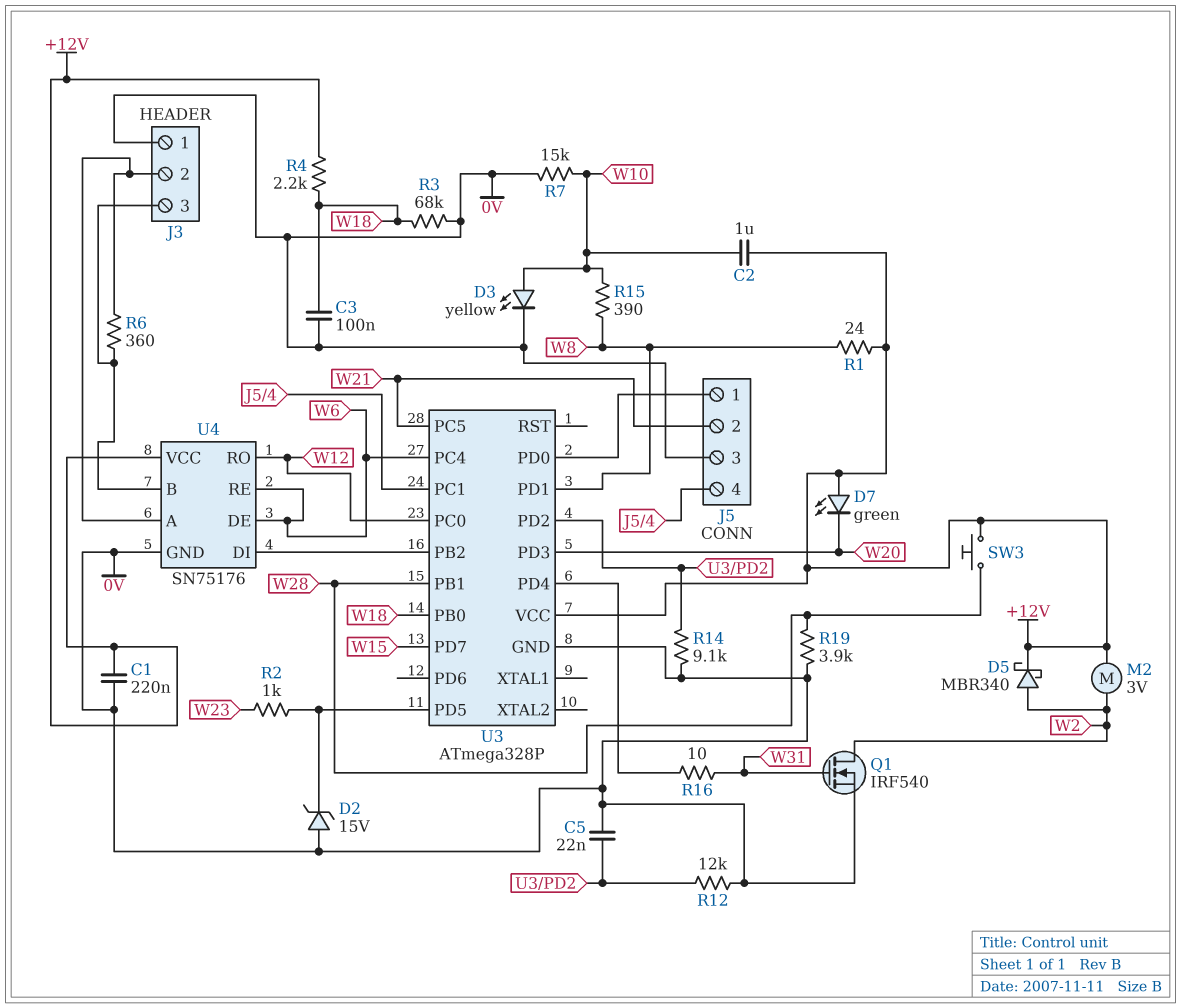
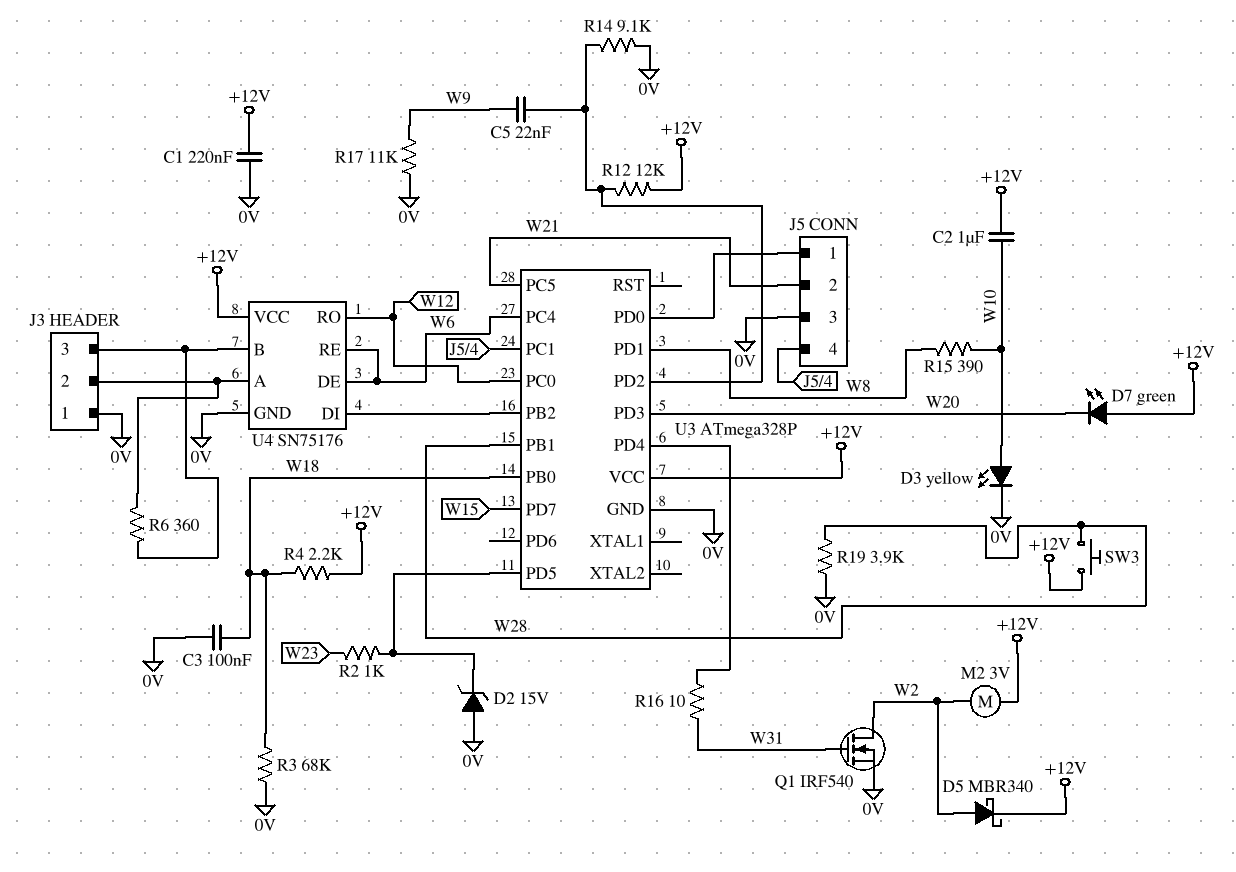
C5: 22nF (0V, U3/PD2) -> 22nF (U3/PD2, W9)
R1: 24 (+12V, W8) -> none
R7: 15k (0V, W10) -> none
R12: 12k (0V, U3/PD2) -> 12k (+12V, U3/PD2)
R17: none -> 11k (0V, W9)

